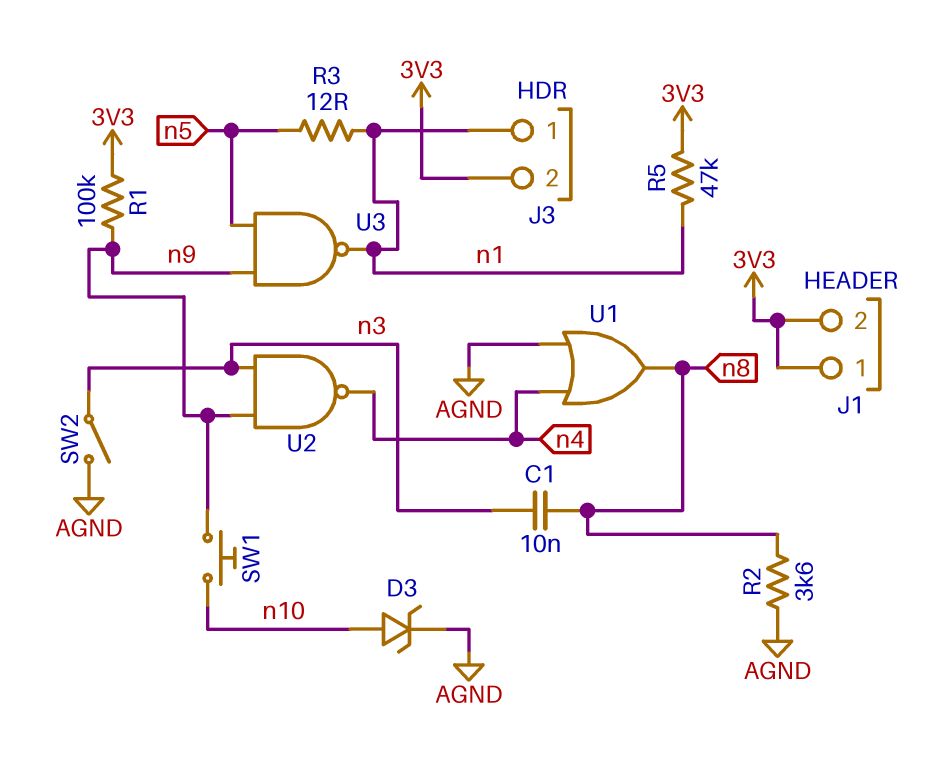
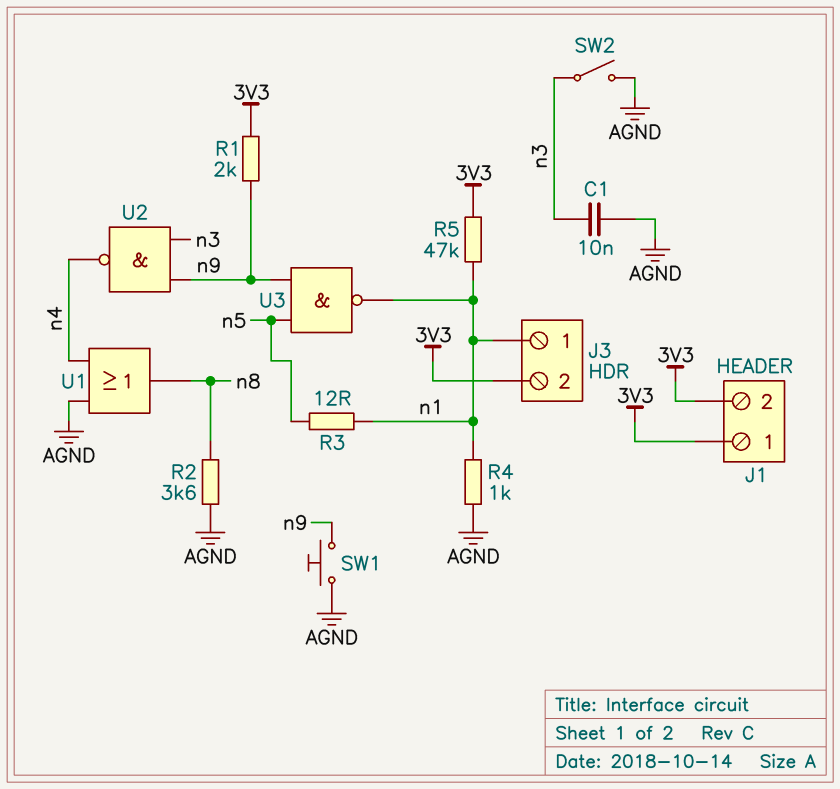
C1: 10nF (n3, n8) -> 10nF (AGND, n3)
D3: zener (A n10, K AGND) -> none
R1: 100k (3V3, n9) -> 2k (3V3, n9)
R4: none -> 1k (AGND, n1)
SW1: button (n9, n10) -> button (AGND, n9)

